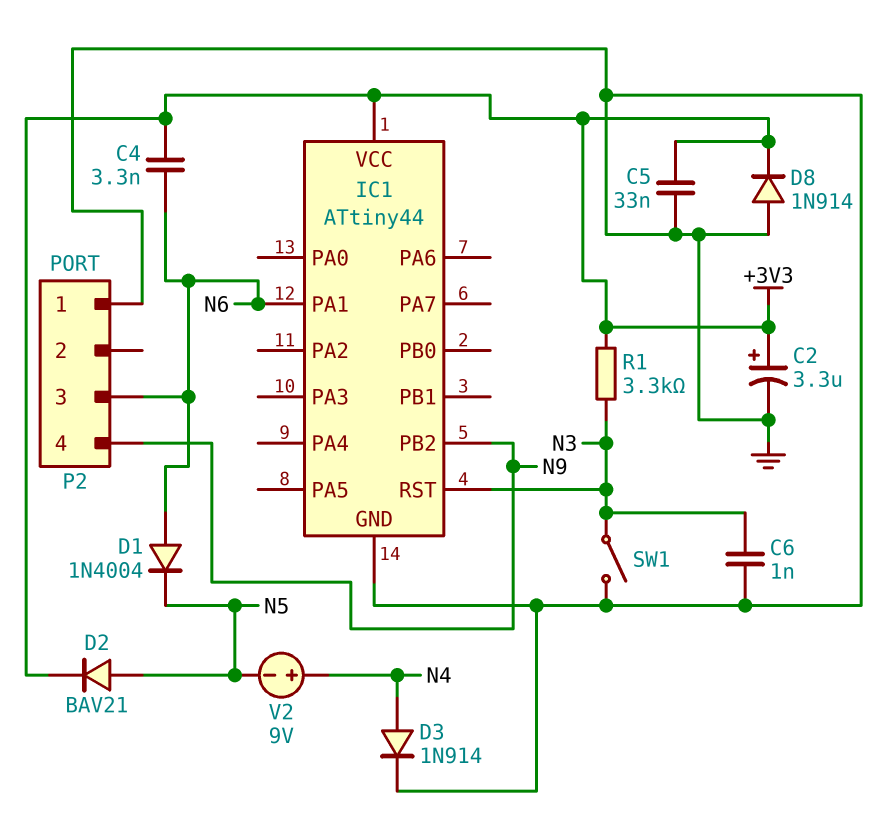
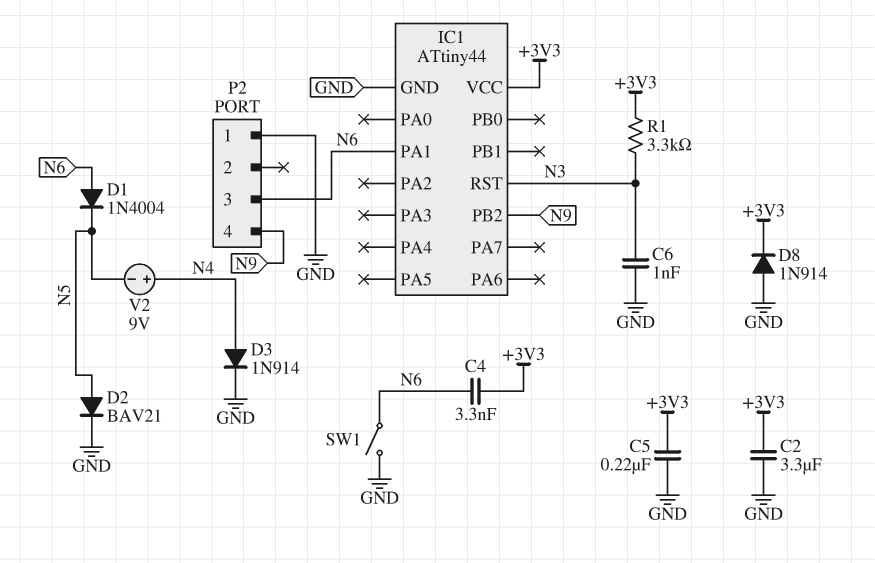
C2: 3.3uF (plus +3V3, minus GND) -> 3.3uF (+3V3, GND)
C5: 33nF (+3V3, GND) -> 220nF (+3V3, GND)
D2: diode BAV21 (A N5, K +3V3) -> diode BAV21 (A N5, K GND)
SW1: switch (GND, N3) -> switch (GND, N6)

